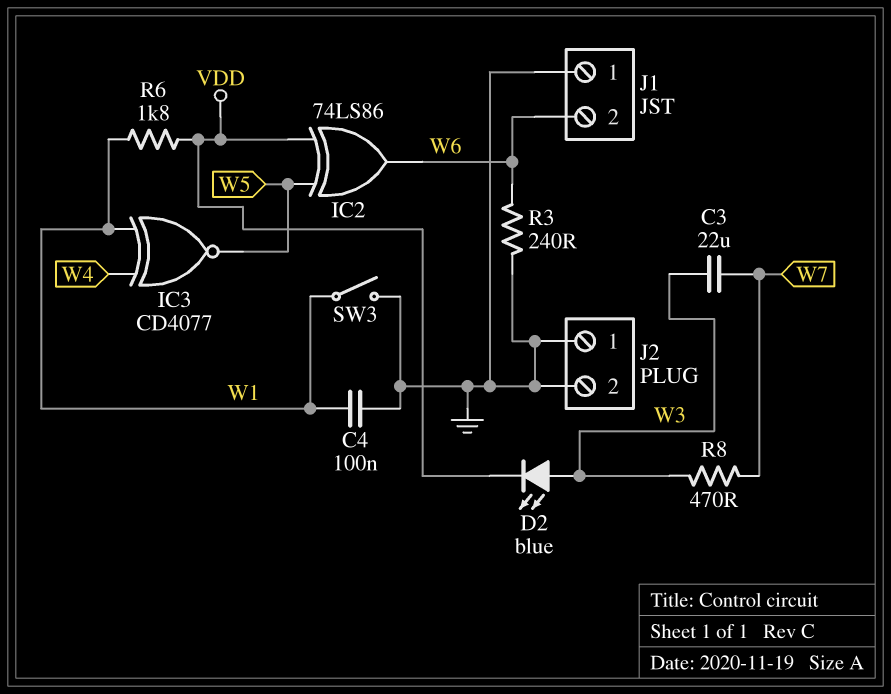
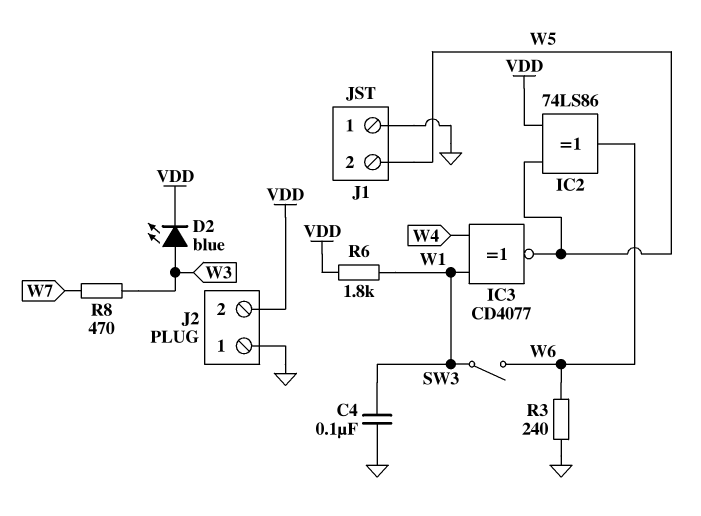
C3: 22uF (W3, W7) -> none
J1 pin 2: W6 -> W5
J2 pin 2: GND -> VDD
SW3: switch (GND, W1) -> switch (W1, W6)

